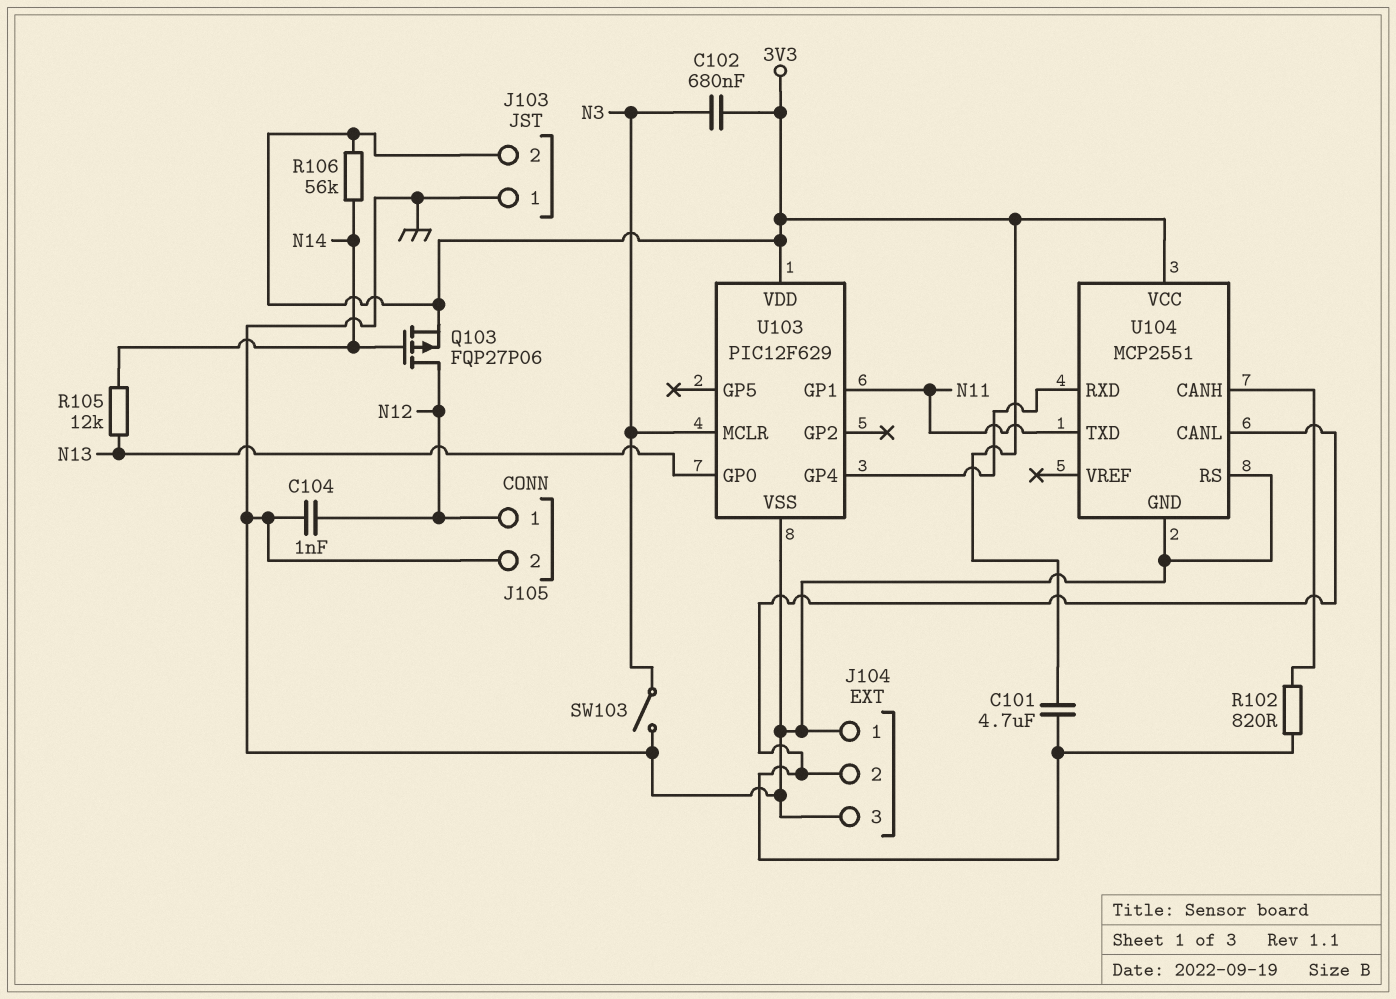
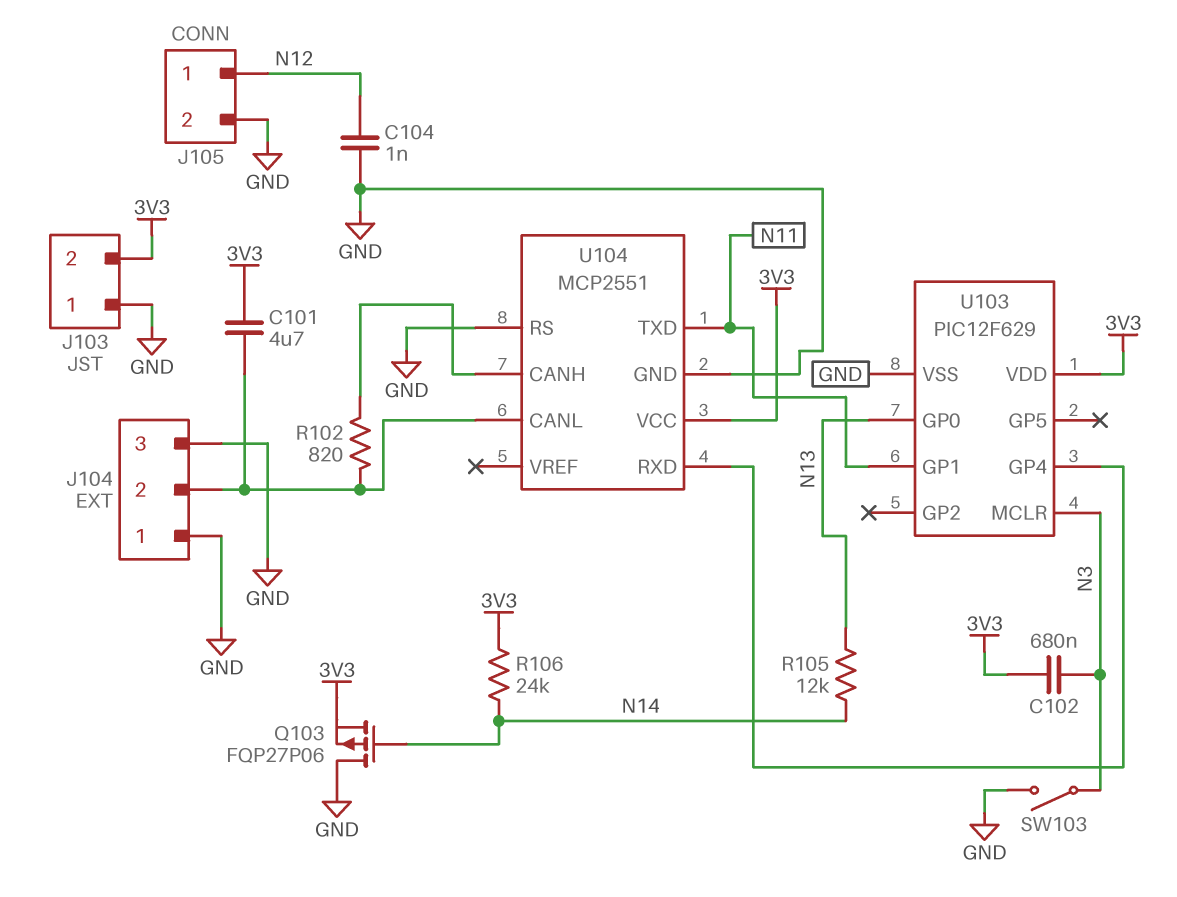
Q103: PMOS FQP27P06 (G N14, D N12, S 3V3) -> PMOS FQP27P06 (G N14, D GND, S 3V3)
R106: 56k (3V3, N14) -> 24k (3V3, N14)

